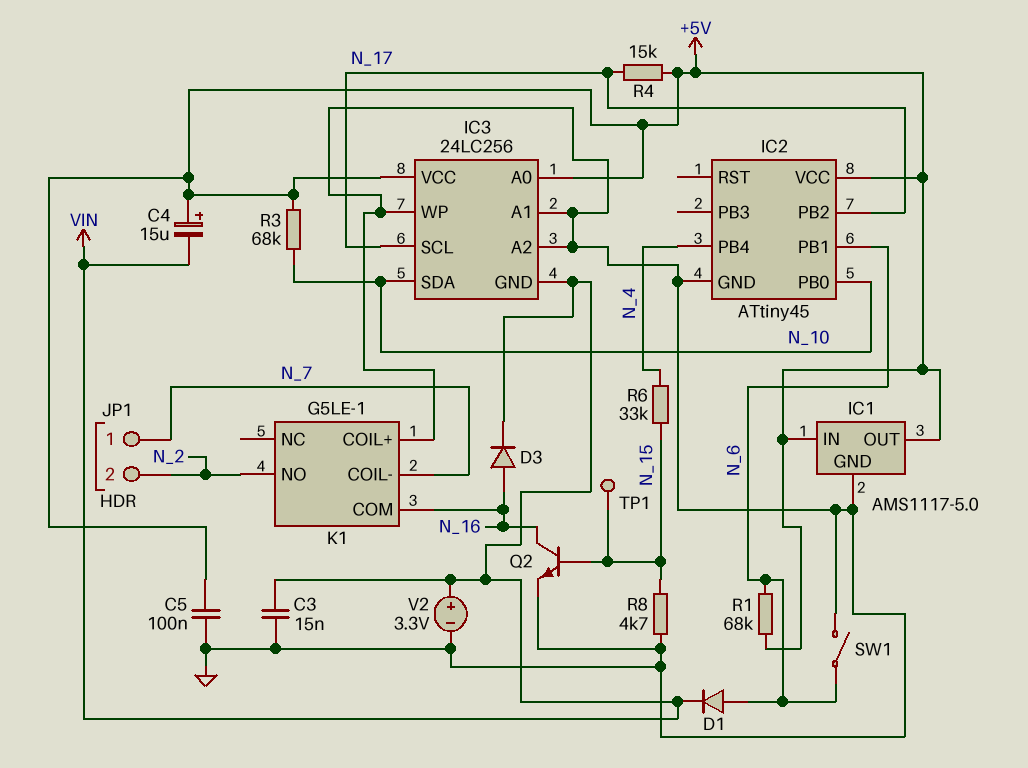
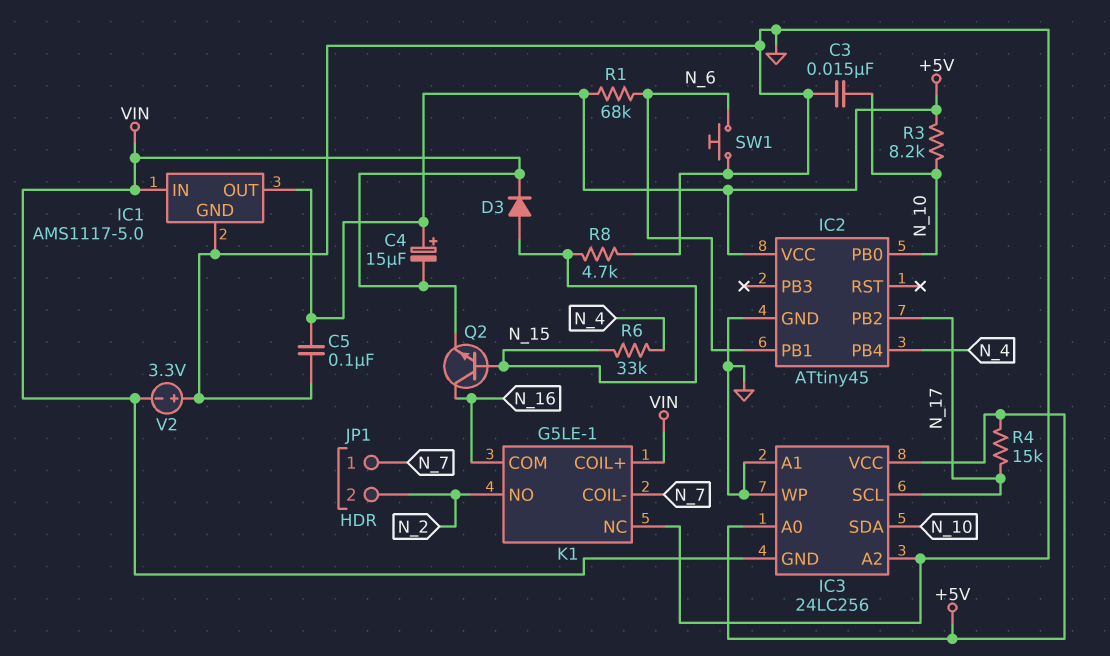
C3: 15nF (GND, VIN) -> 15nF (GND, N_10)
D1: diode (A N_6, K VIN) -> none
D3: diode (A N_16, K VIN) -> diode (A N_15, K VIN)
IC1 pin IN: +5V -> VIN
K1 pin COIL+: GND -> VIN
K1 pin NC: none -> GND
Q2: NPN (B N_15, C N_16, E GND) -> NPN (B N_15, C N_16, E VIN)
R3: 68k (+5V, N_10) -> 8.2k (+5V, N_10)
SW1: switch (GND, N_6) -> button (GND, N_6)
TP1: test point (N_15) -> none
V2: 3.3V (plus VIN, minus GND) -> 3.3V (plus GND, minus VIN)

